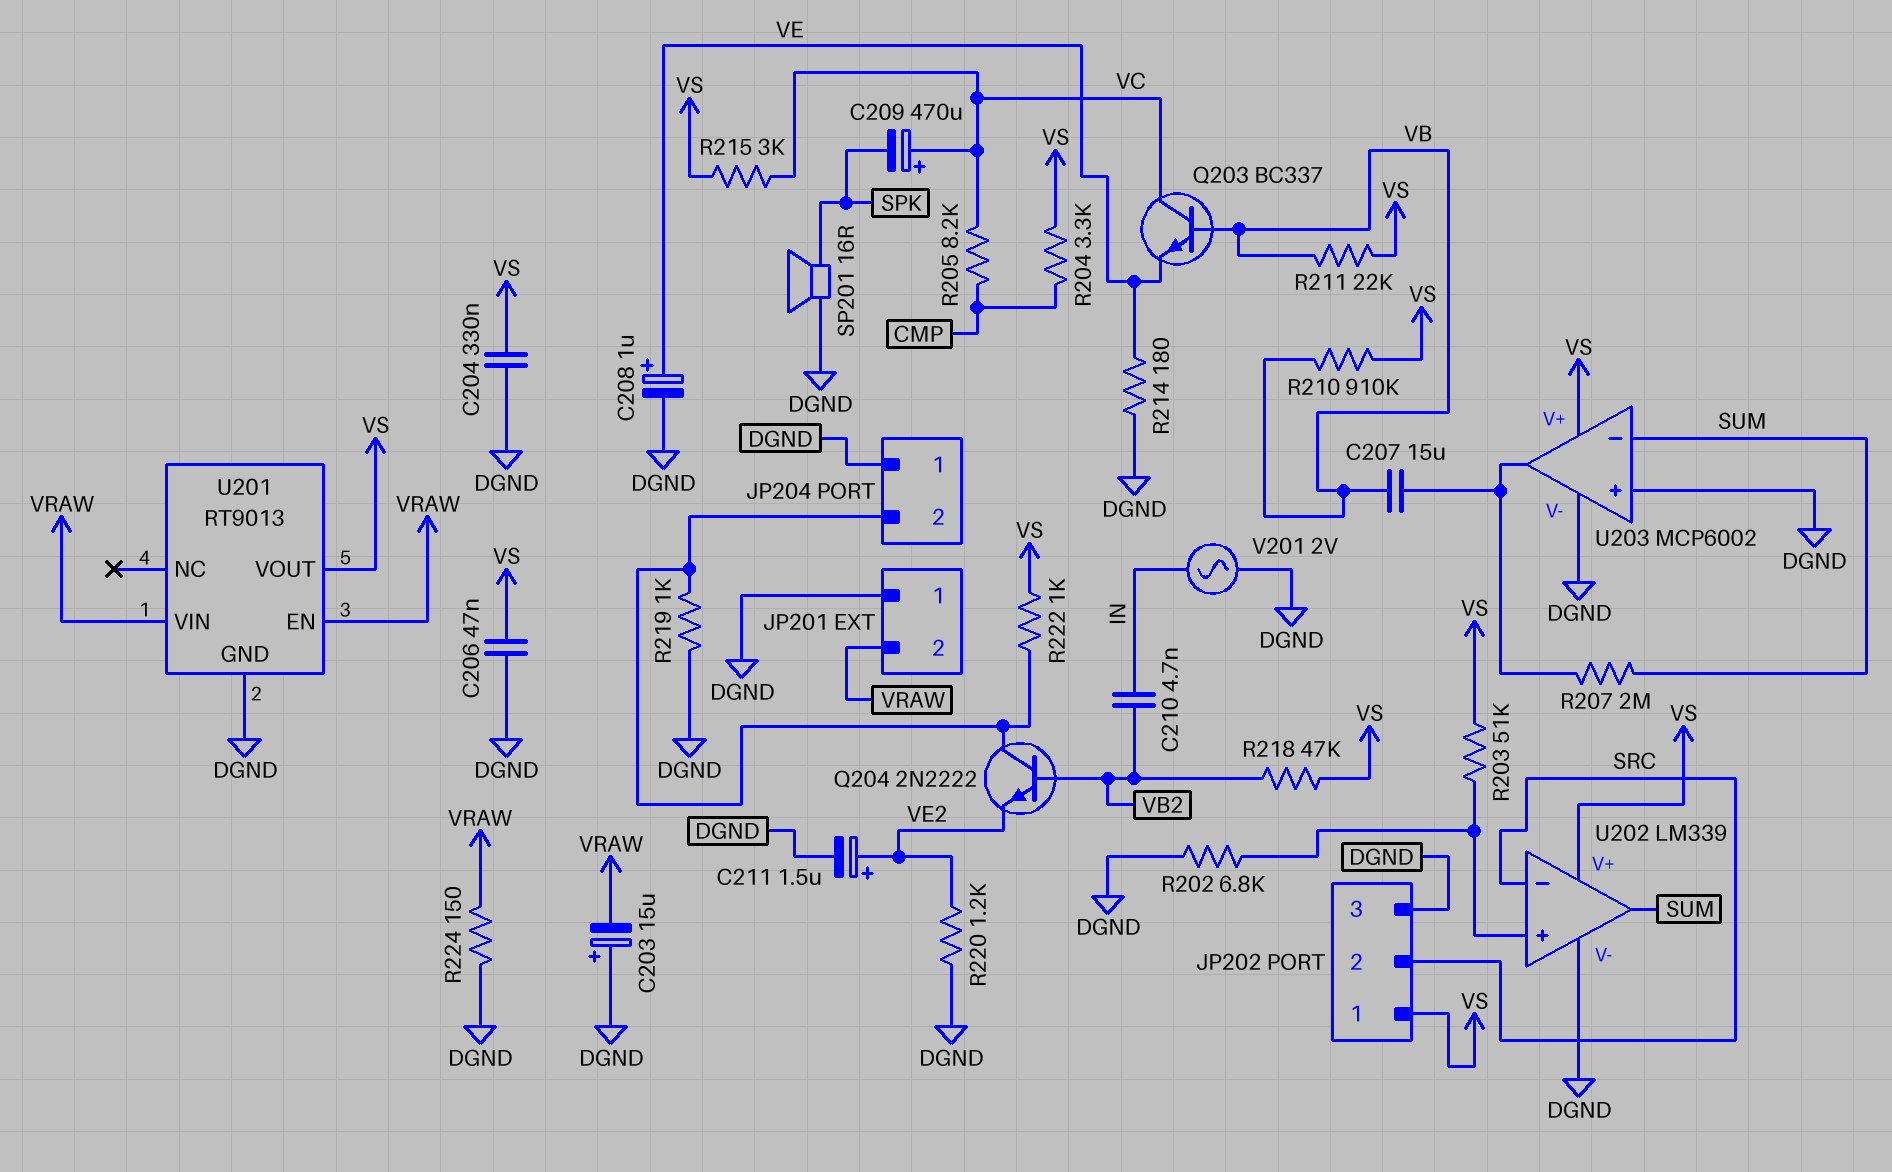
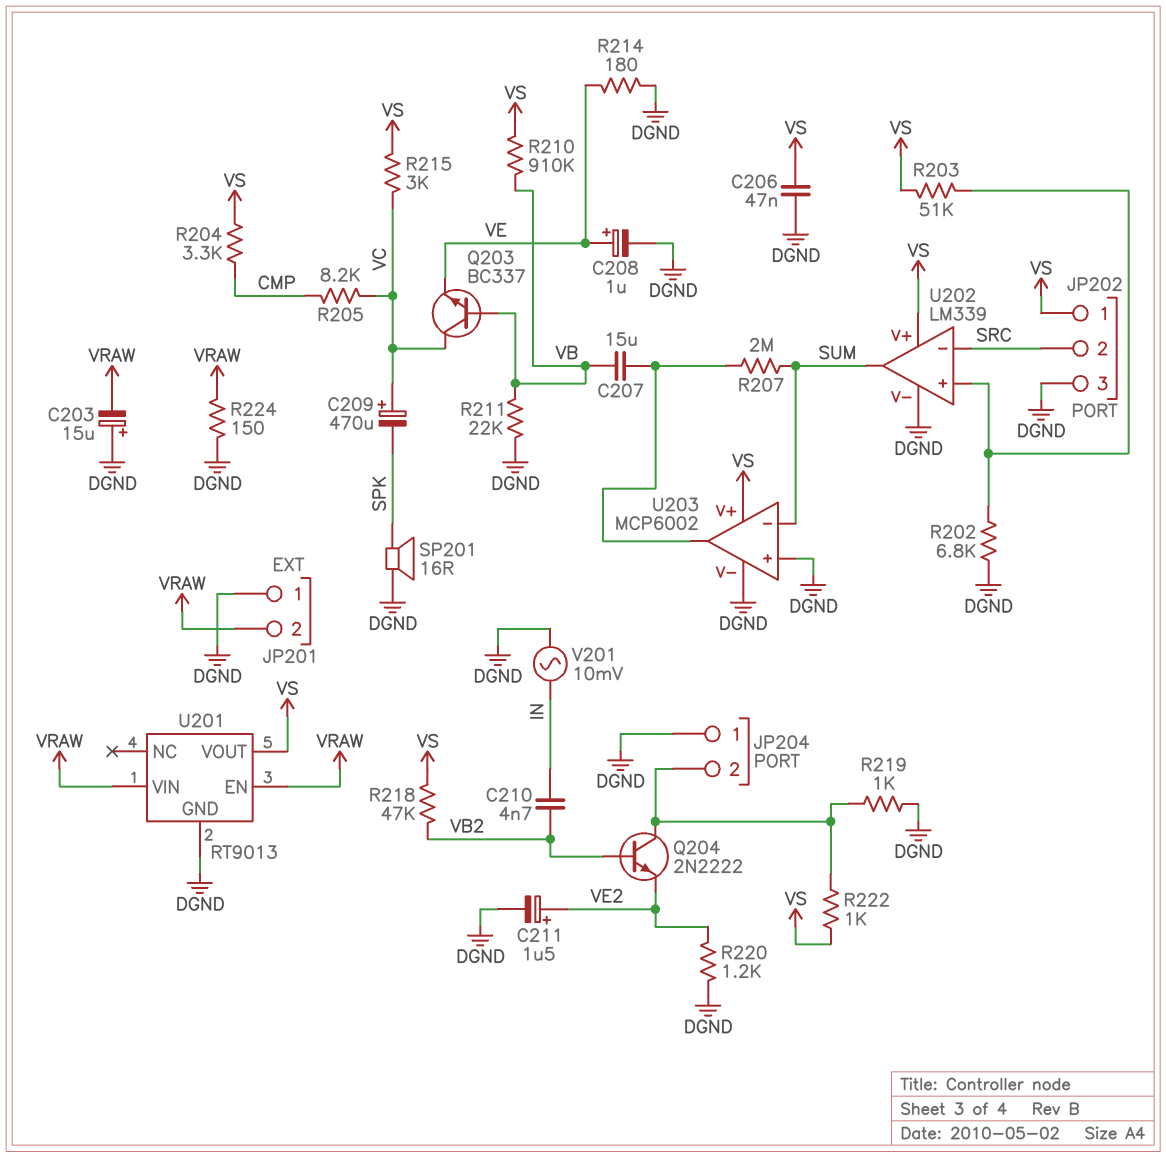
C204: 330nF (DGND, VS) -> none
R211: 22k (VB, VS) -> 22k (DGND, VB)
V201: AC 2V (DGND, IN) -> AC 10mV (DGND, IN)

